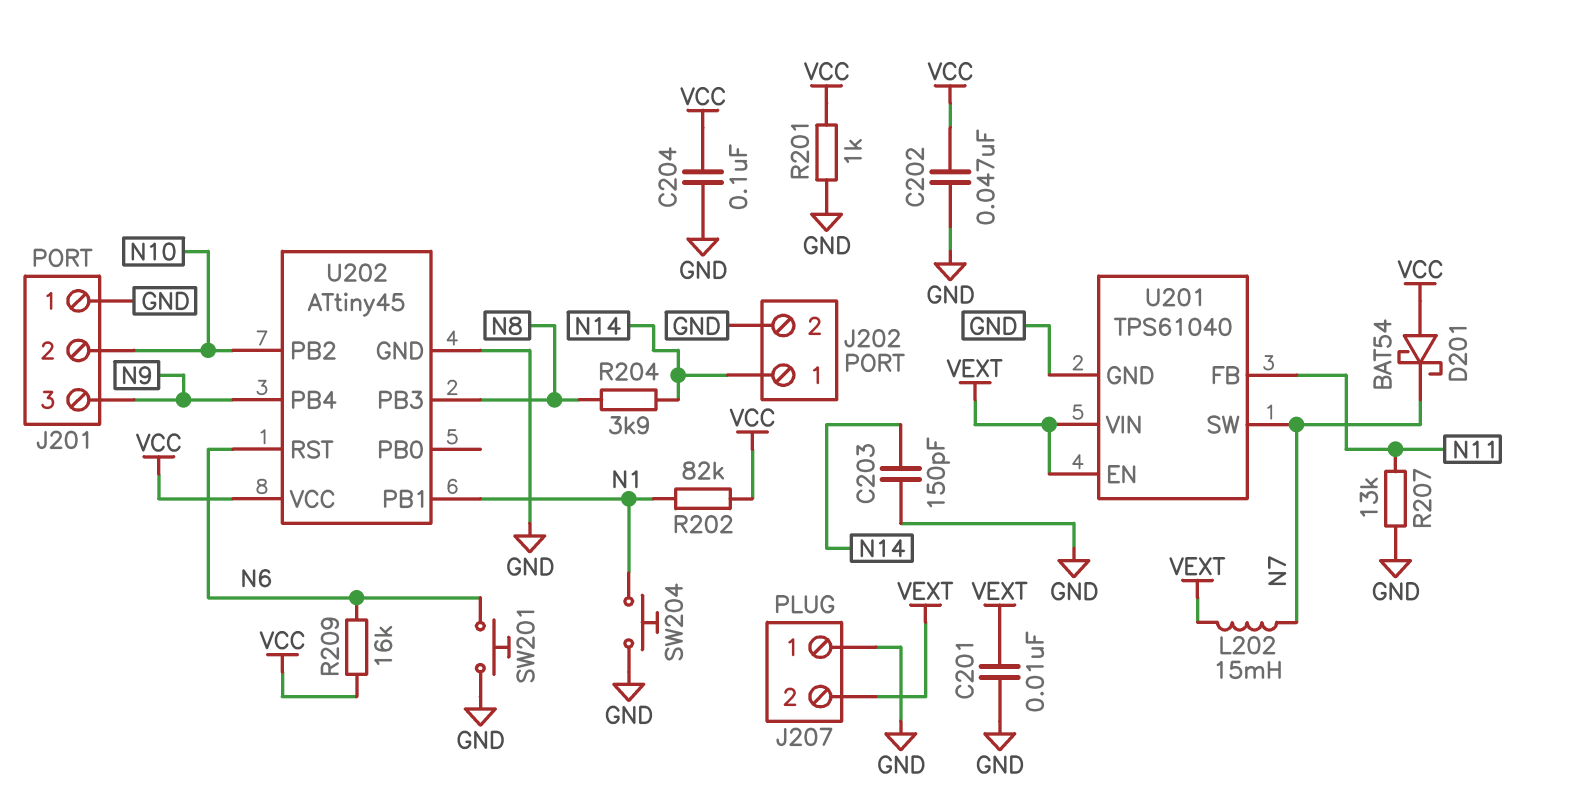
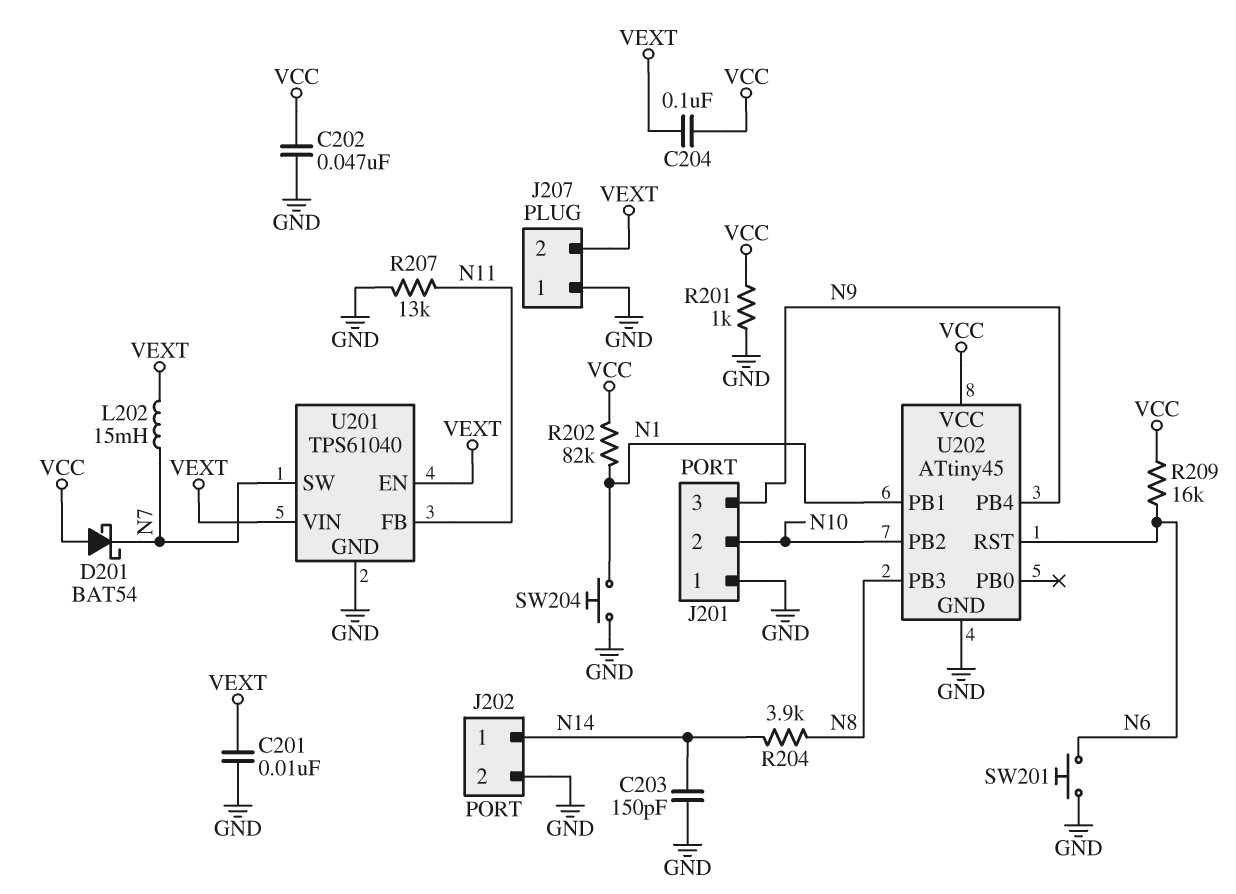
C204: 100nF (GND, VCC) -> 100nF (VCC, VEXT)

